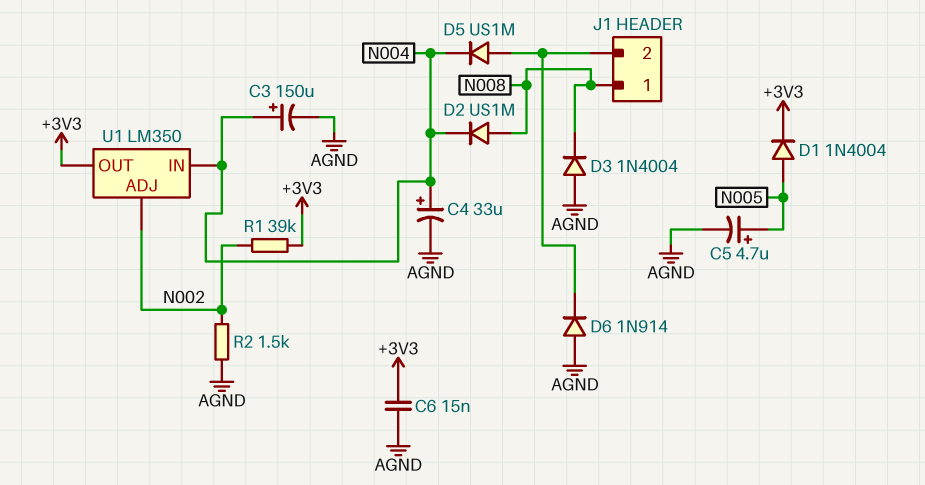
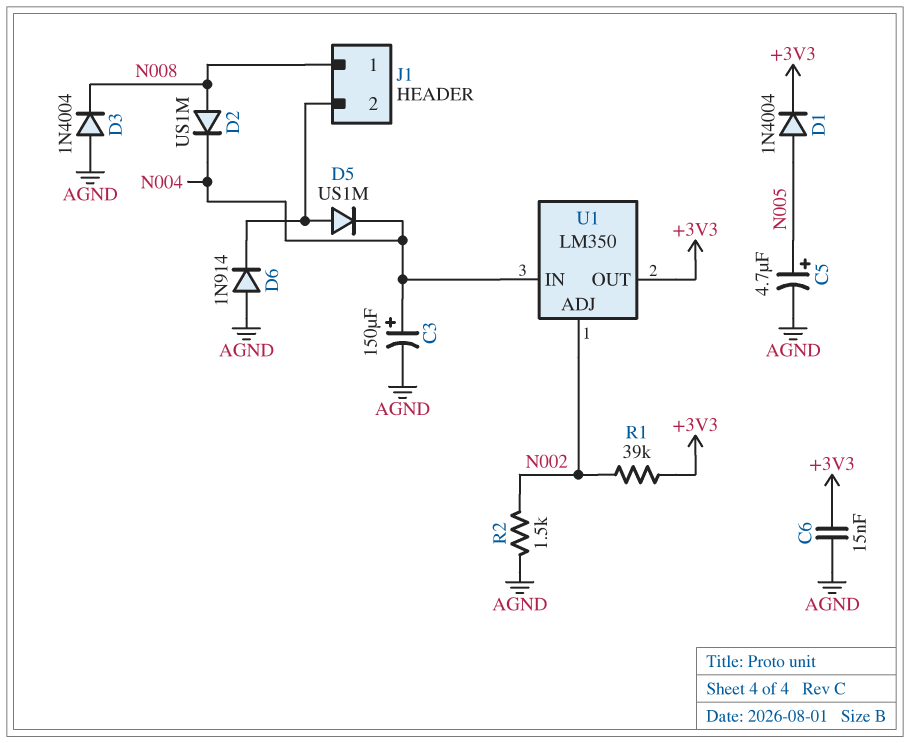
C4: 33uF (plus N004, minus AGND) -> none

